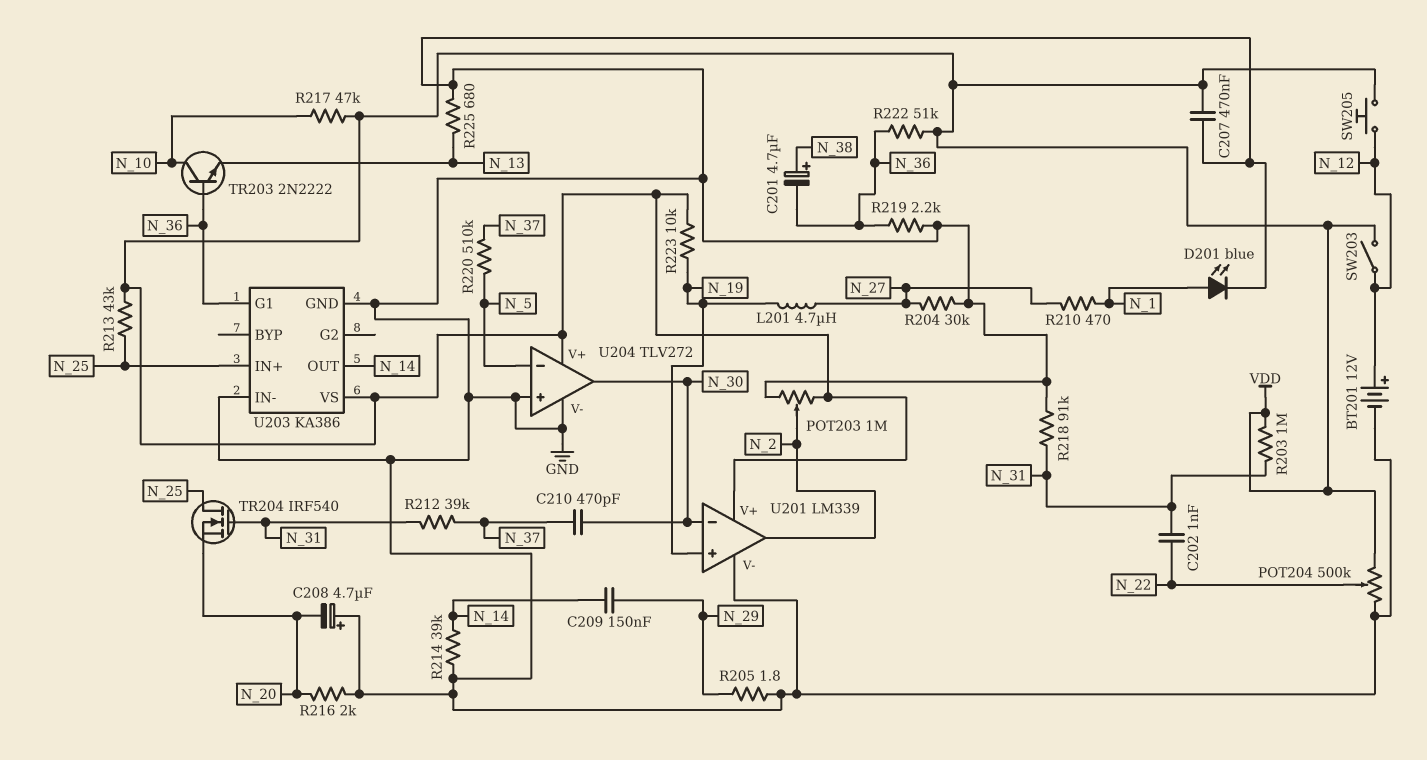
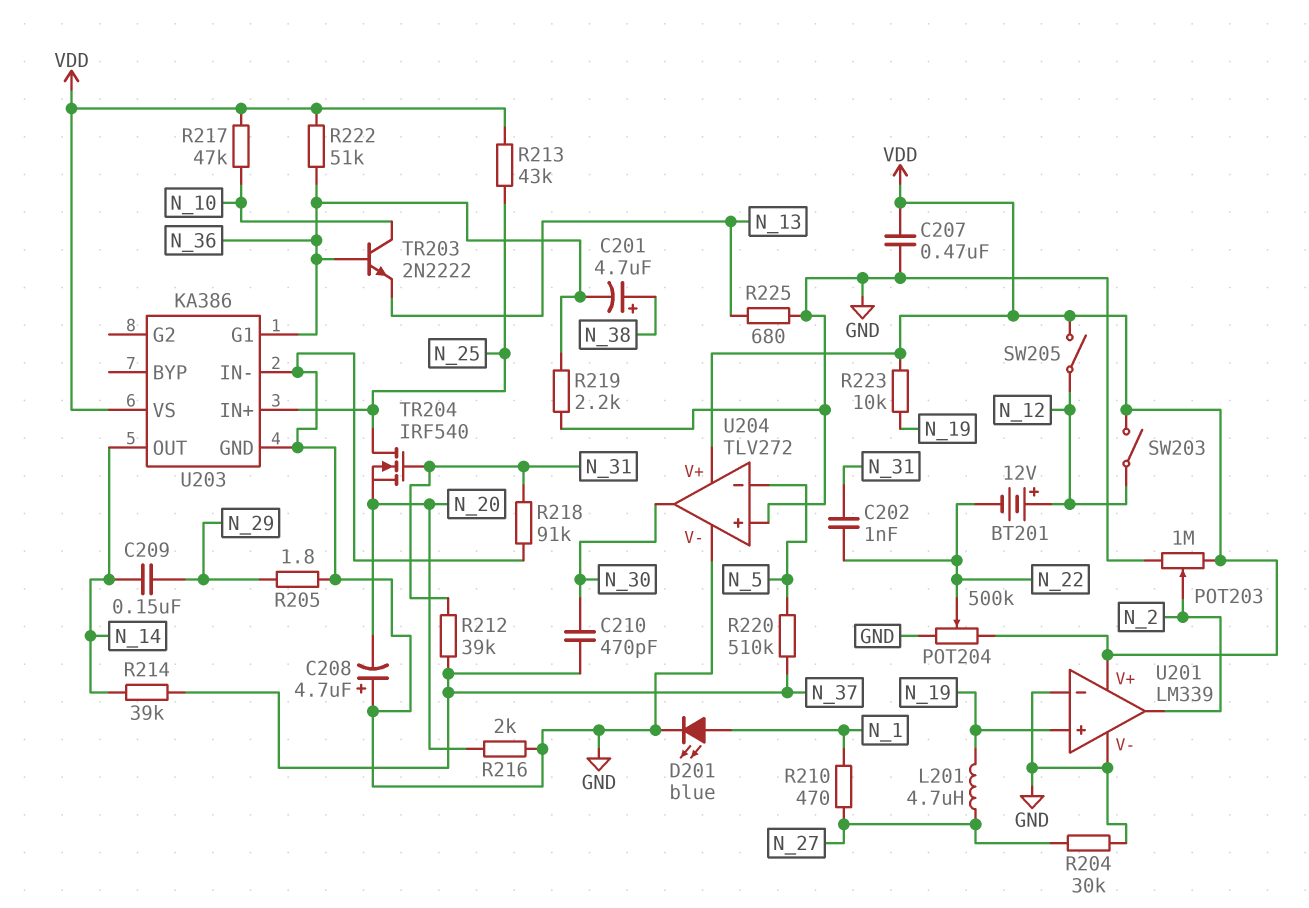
BT201: 12V (plus N_12, minus GND) -> 12V (plus N_12, minus N_22)
R203: 1M (N_31, VDD) -> none
R214: 39k (GND, N_14) -> 39k (N_14, N_37)
SW205: button (N_12, VDD) -> switch (N_12, VDD)
U201 pin in-: N_30 -> GND

